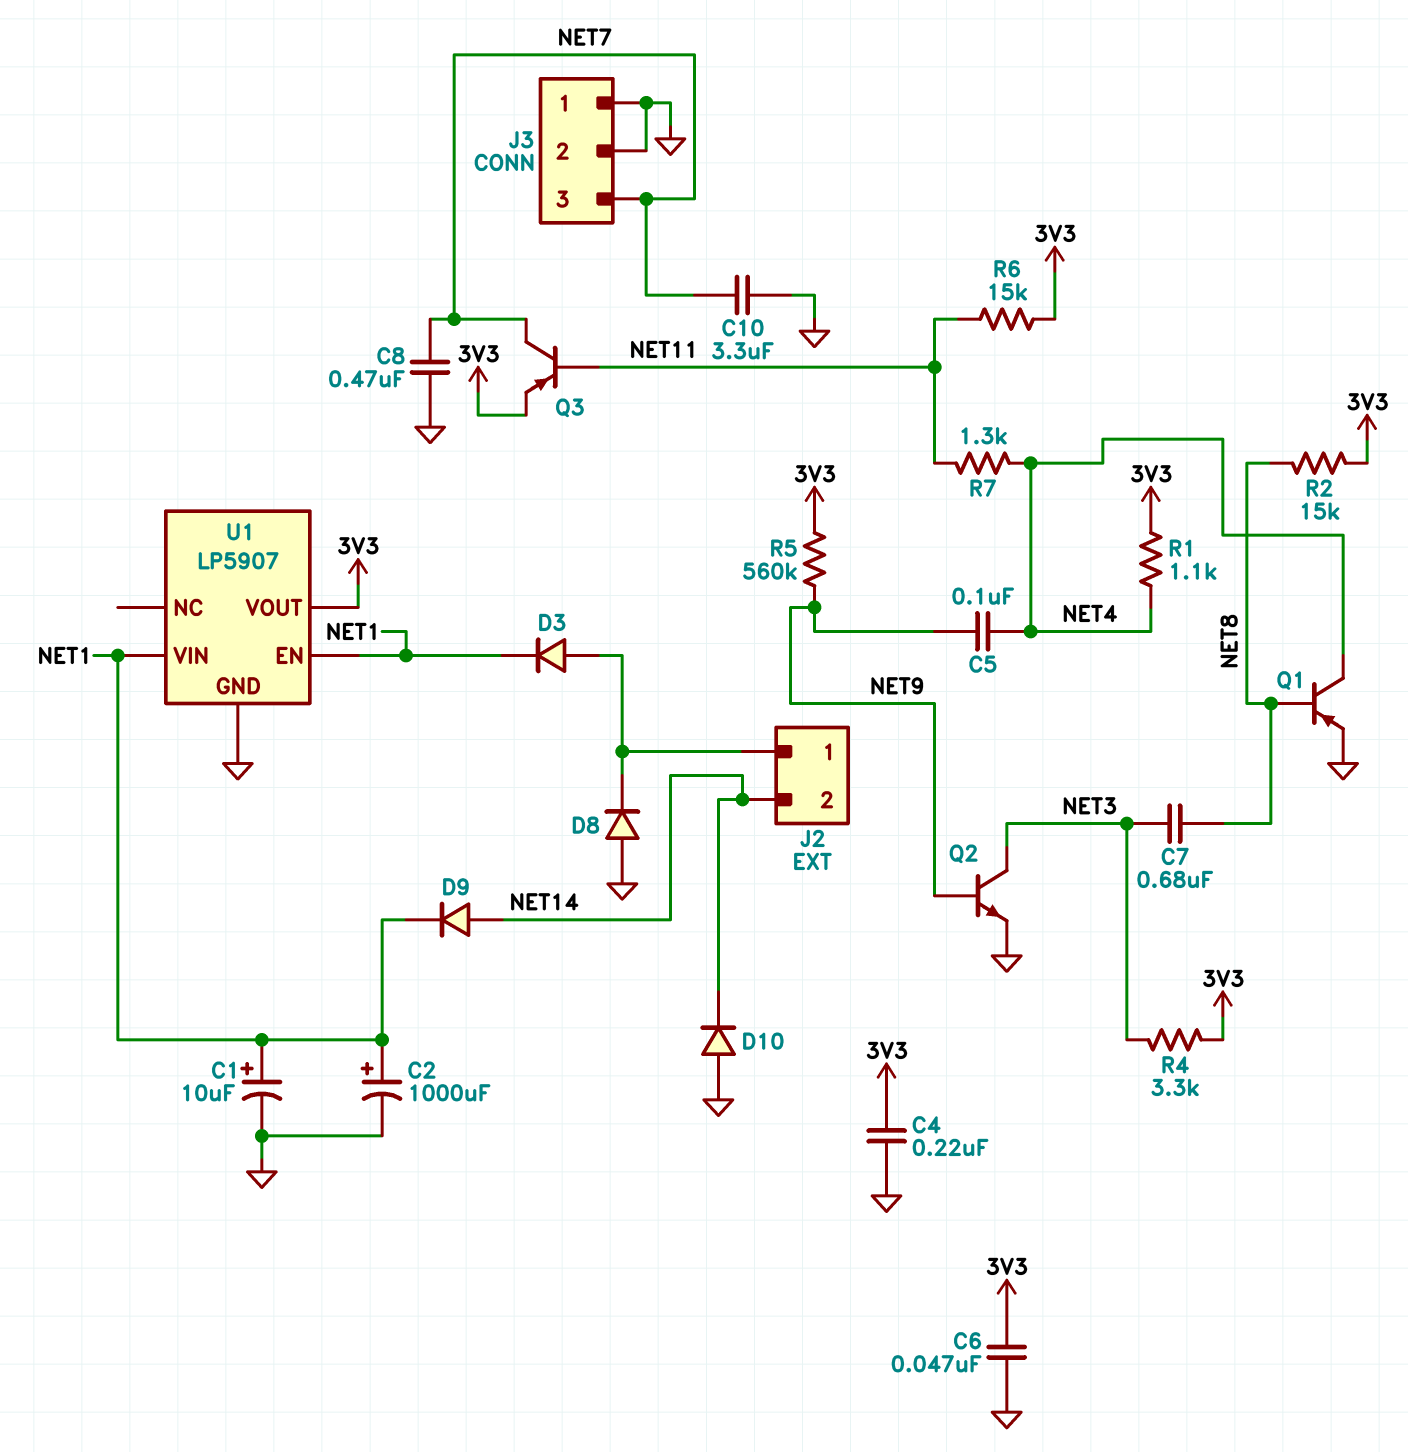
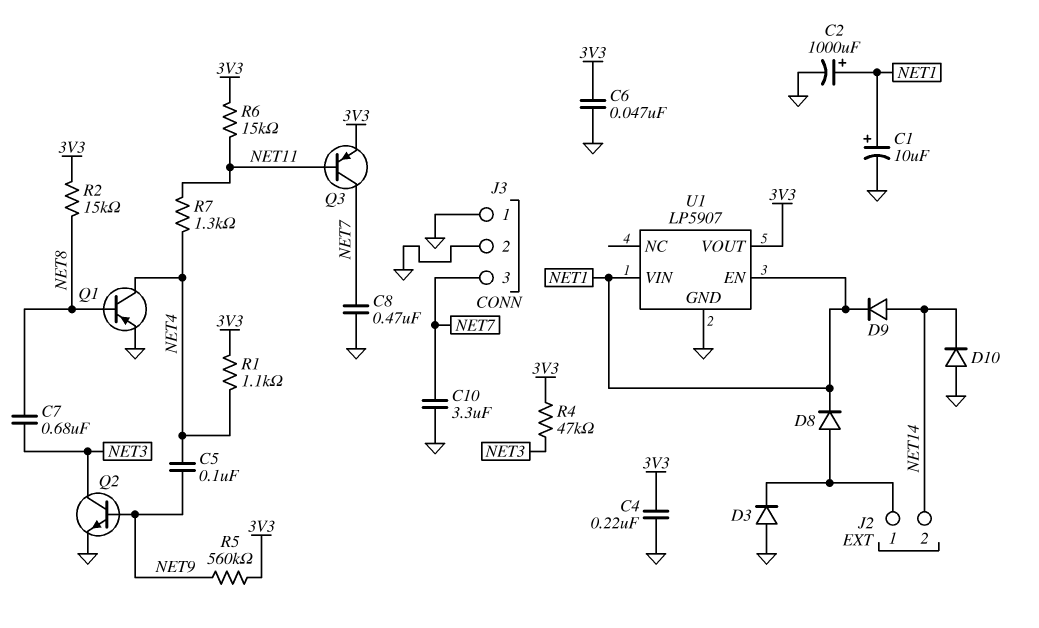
D3: diode (A J2/1, K NET1) -> diode (A GND, K J2/1)
D8: diode (A GND, K J2/1) -> diode (A J2/1, K NET1)
R4: 3.3k (3V3, NET3) -> 47k (3V3, NET3)

